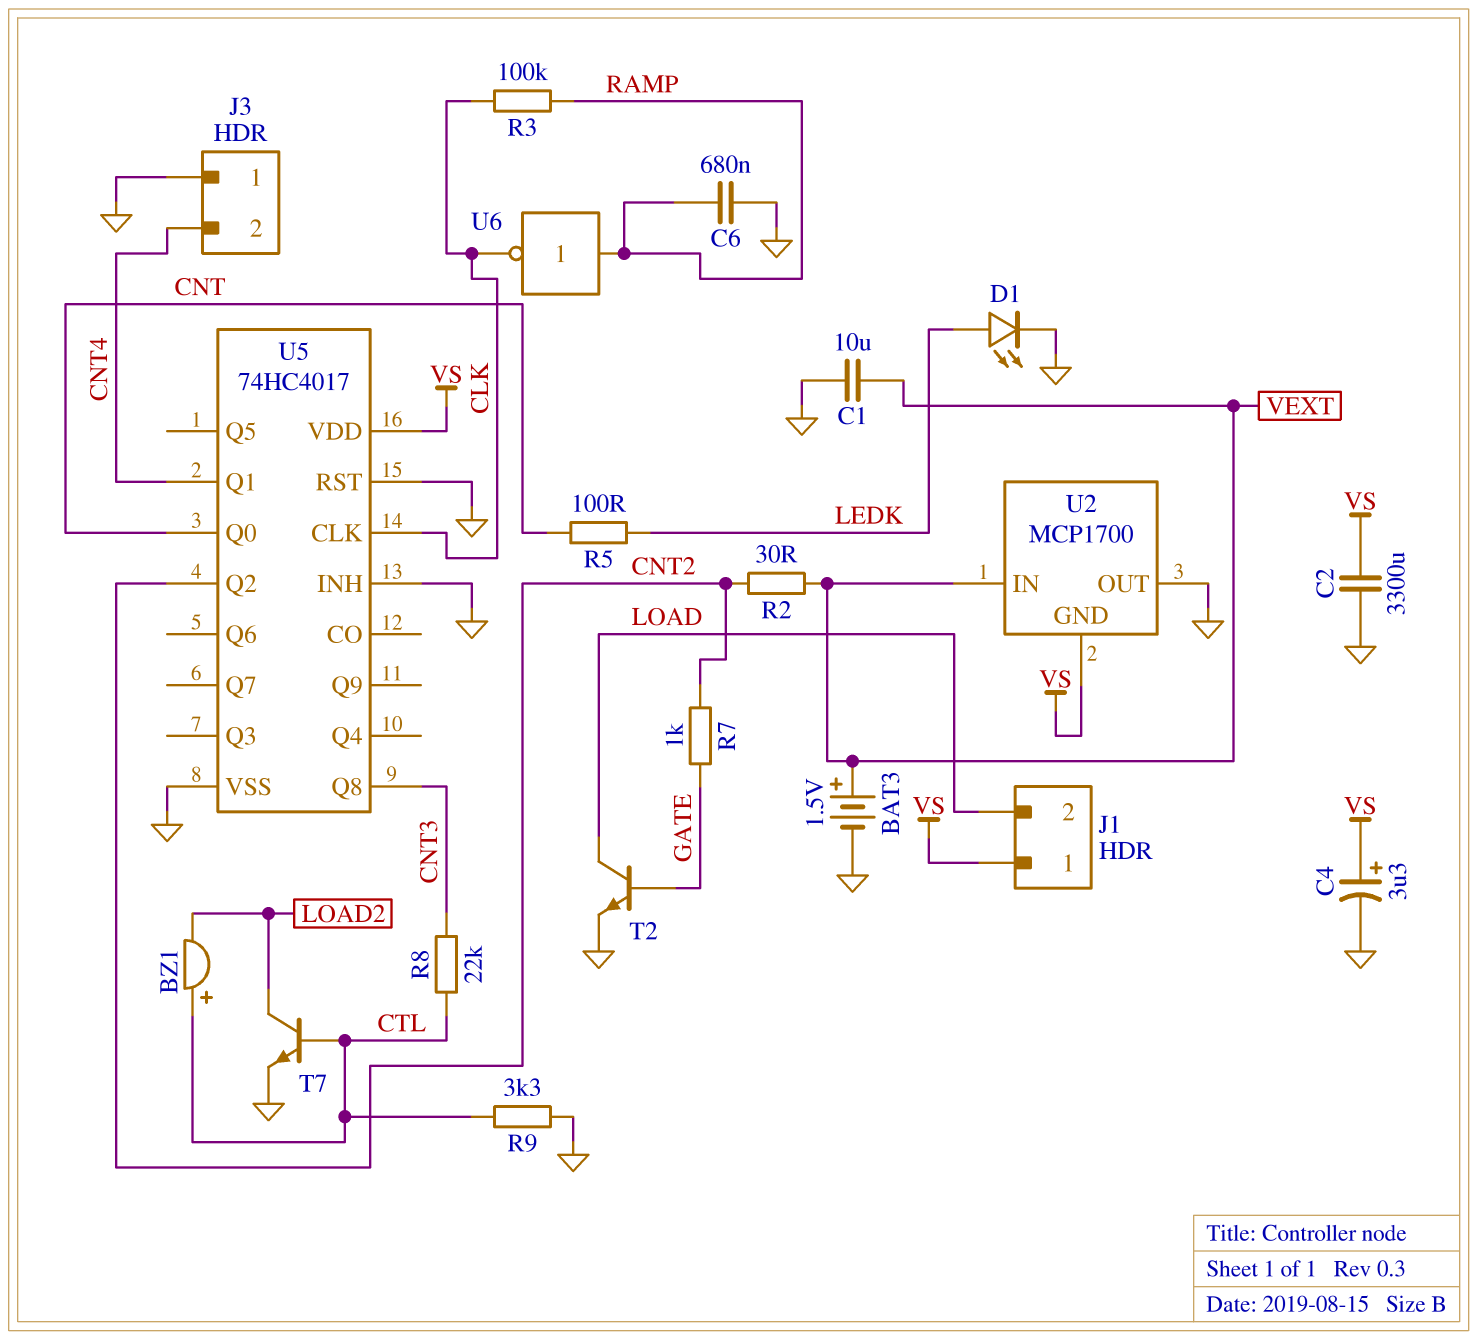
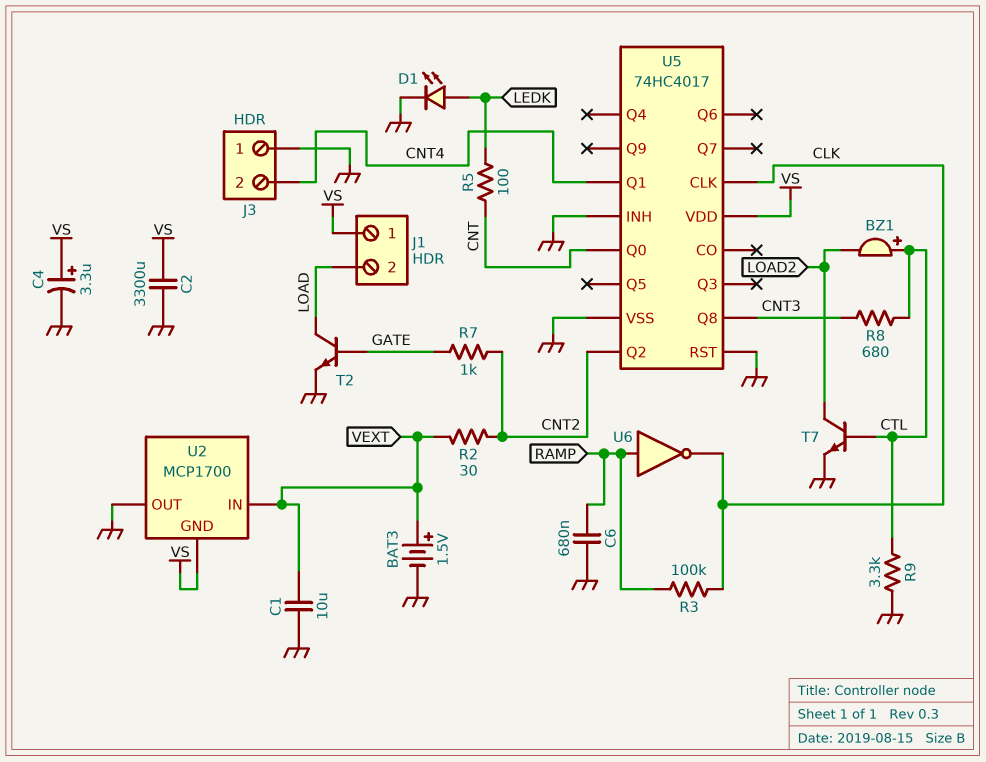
R8: 22k (CNT3, CTL) -> 680 (CNT3, CTL)

